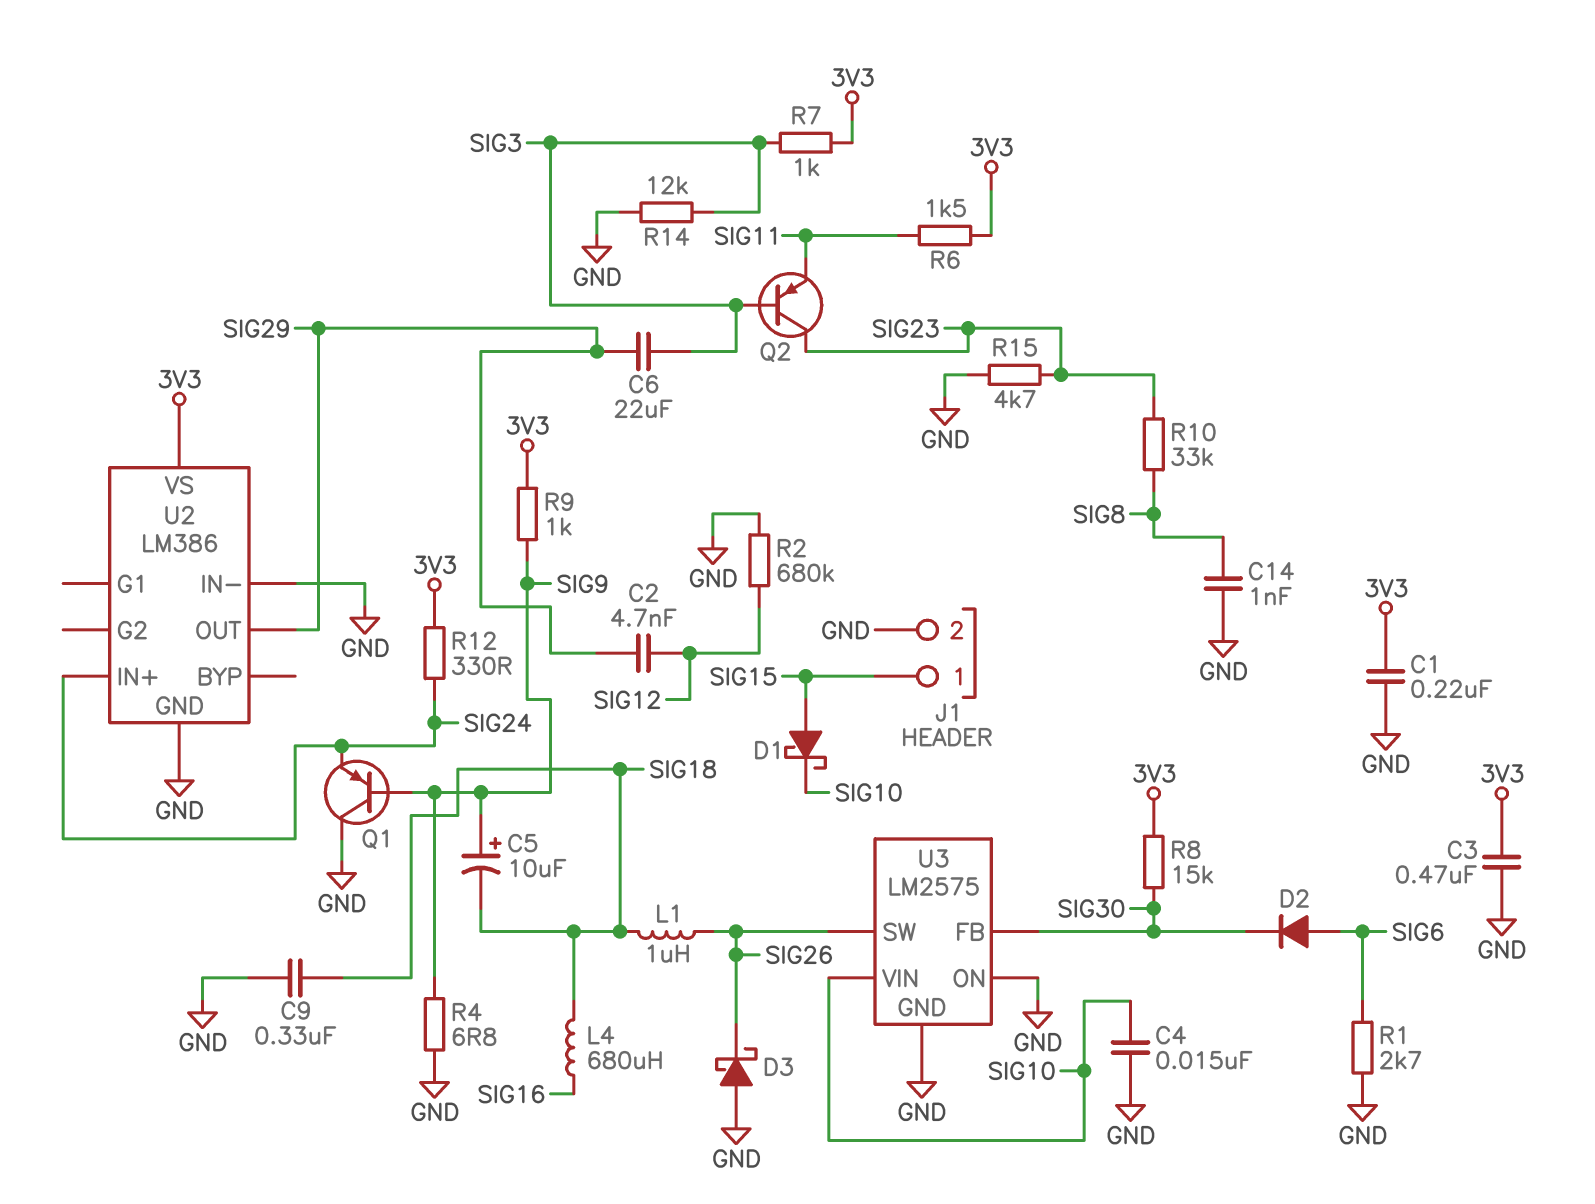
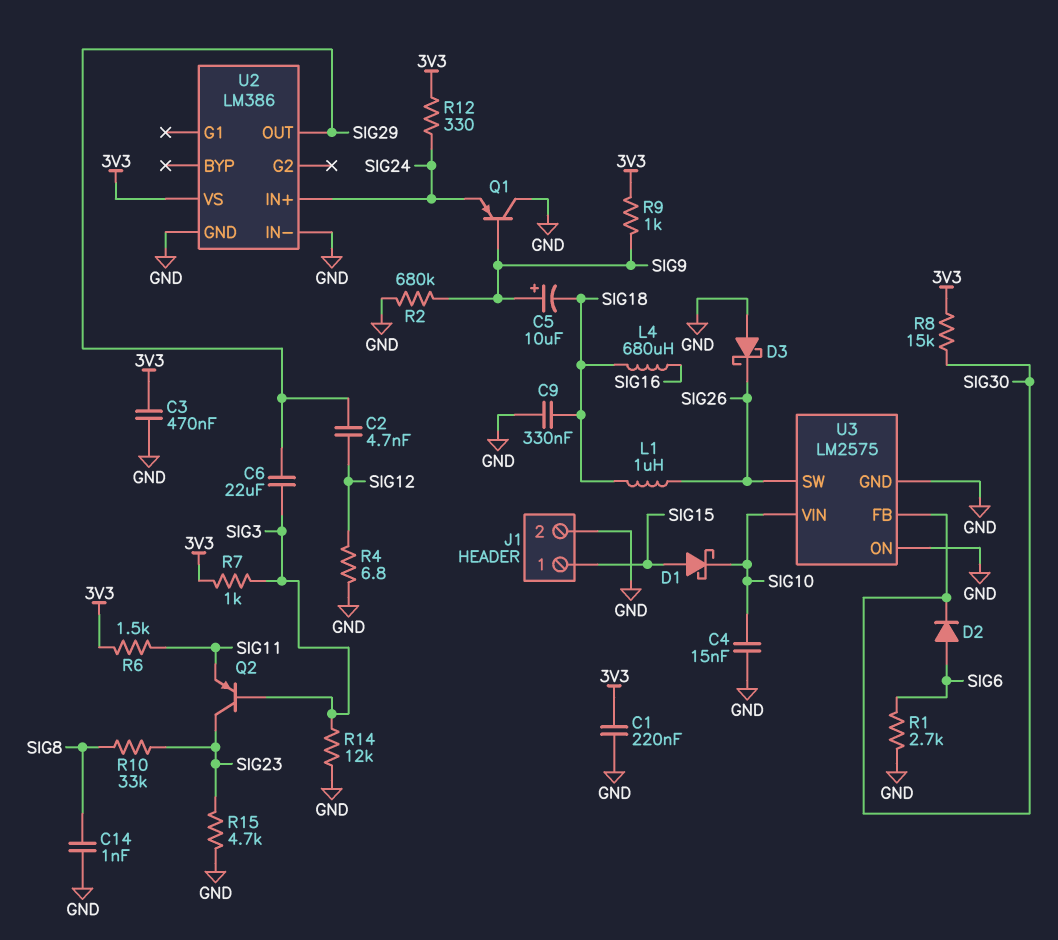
R2: 680k (GND, SIG12) -> 680k (GND, SIG9)
R4: 6.8 (GND, SIG9) -> 6.8 (GND, SIG12)

